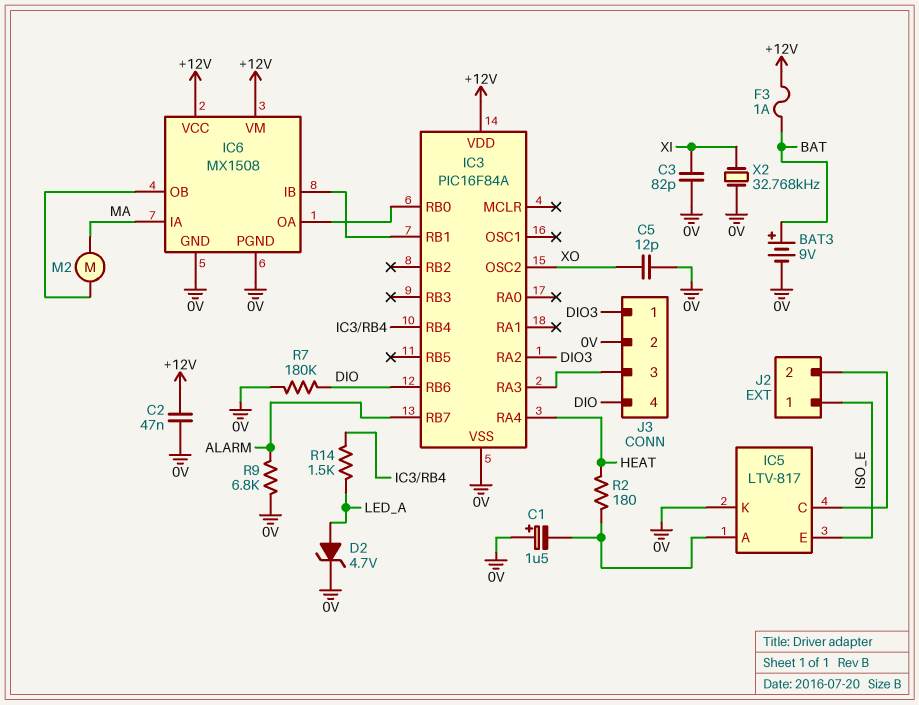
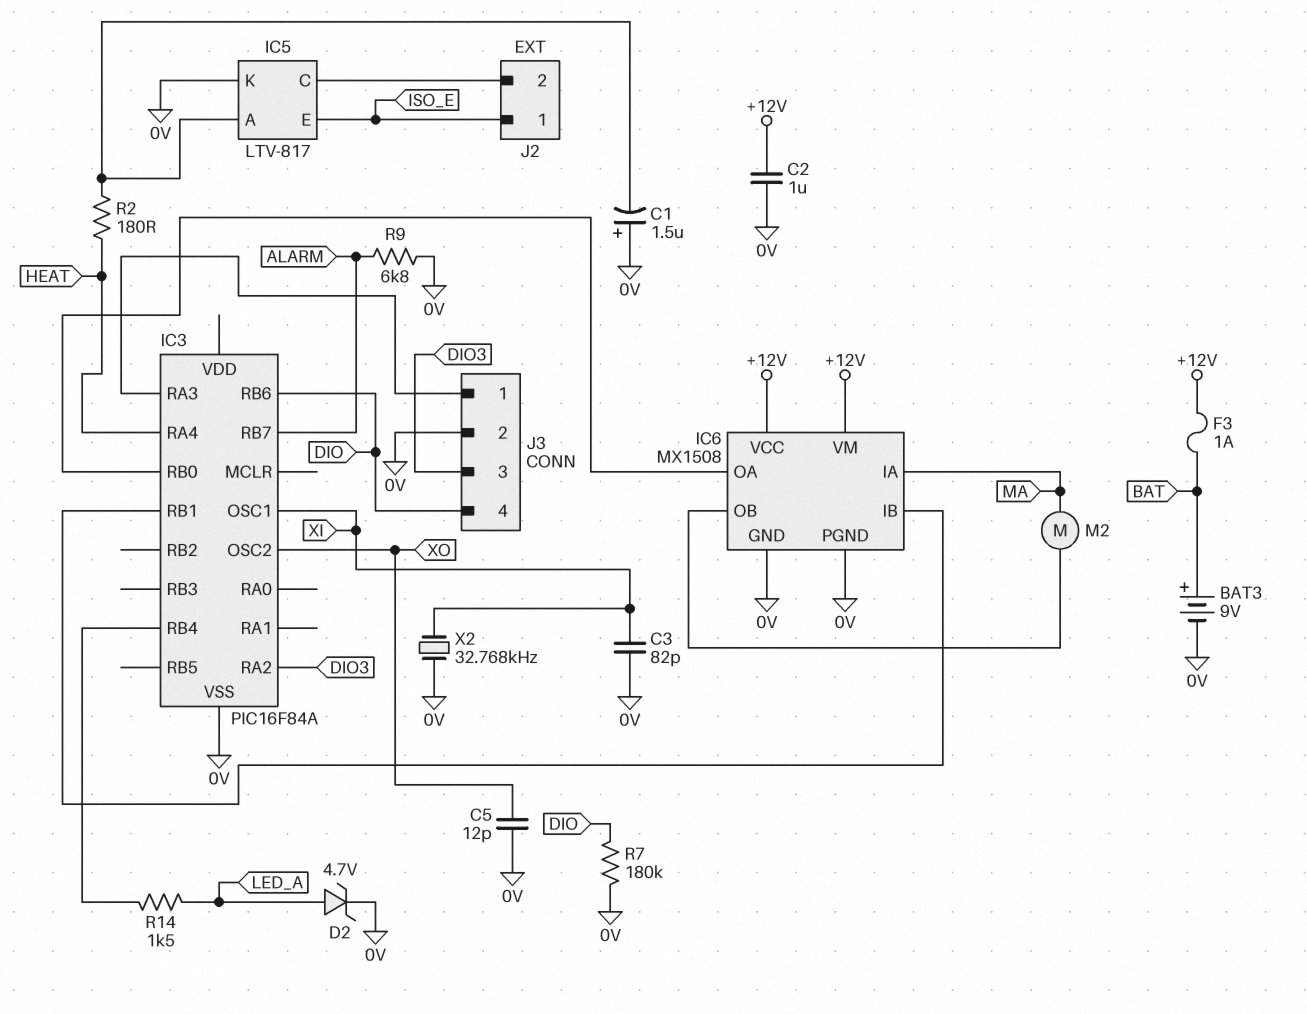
C2: 47nF (+12V, 0V) -> 1uF (+12V, 0V)
IC3 pin OSC1: none -> XI
IC3 pin VDD: +12V -> none
J3 pin 1: DIO3 -> IC3/RA3
J3 pin 3: IC3/RA3 -> DIO3

